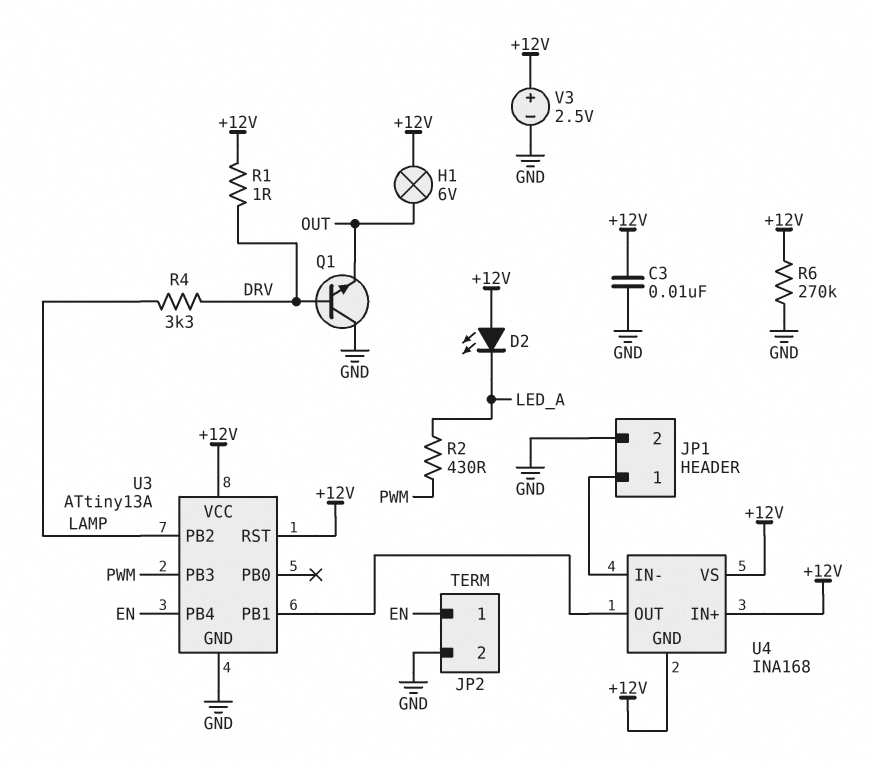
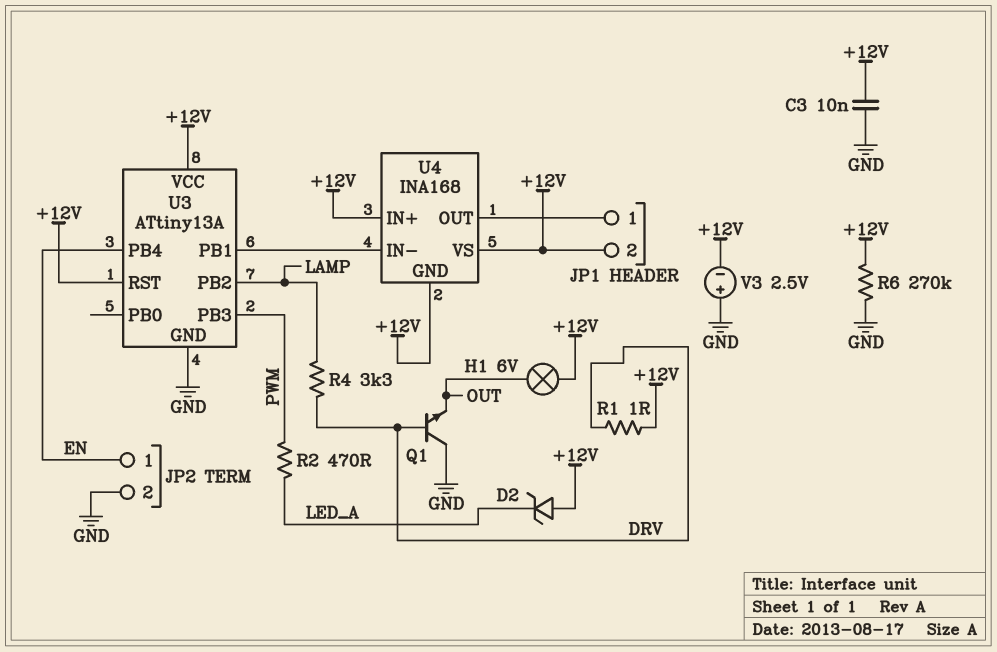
D2: LED (A +12V, K LED_A) -> zener (A +12V, K LED_A)
JP1 pin 2: GND -> +12V
R2: 430 (LED_A, PWM) -> 470 (LED_A, PWM)
U4 pin IN-: JP1/1 -> U3/PB1
U4 pin OUT: U3/PB1 -> JP1/1
V3: 2.5V (plus +12V, minus GND) -> 2.5V (plus GND, minus +12V)

